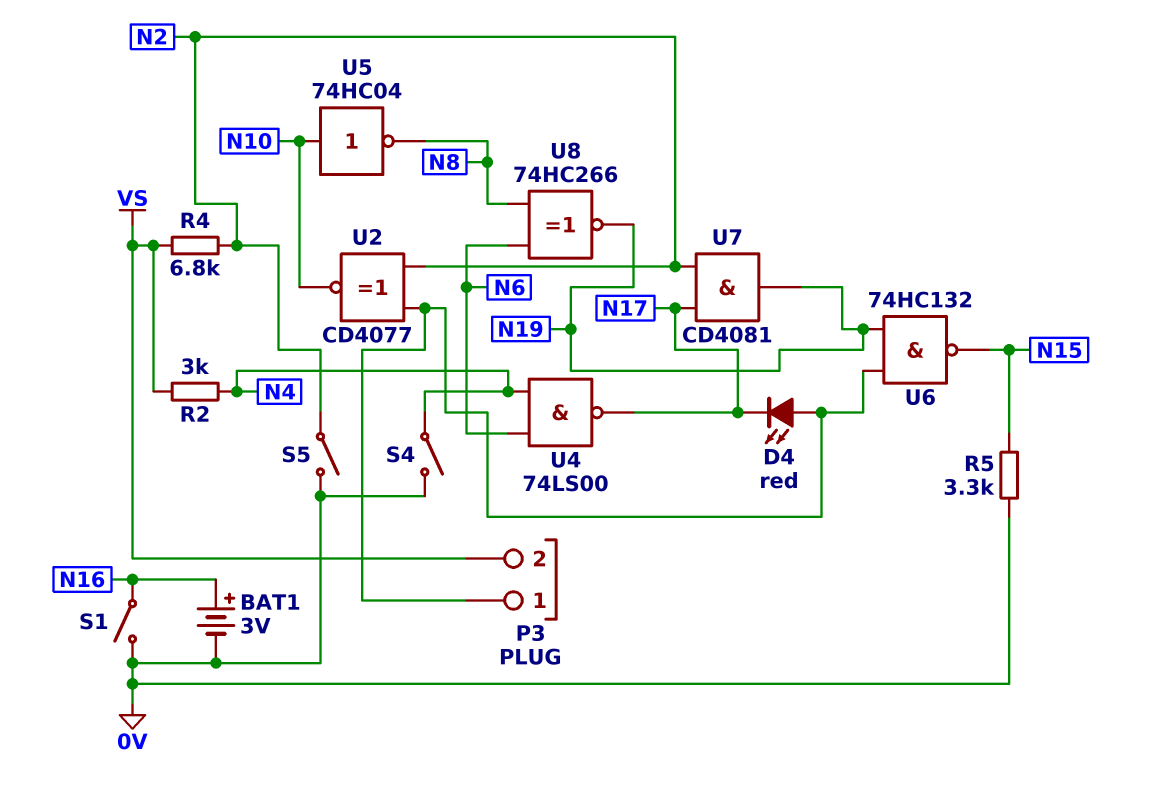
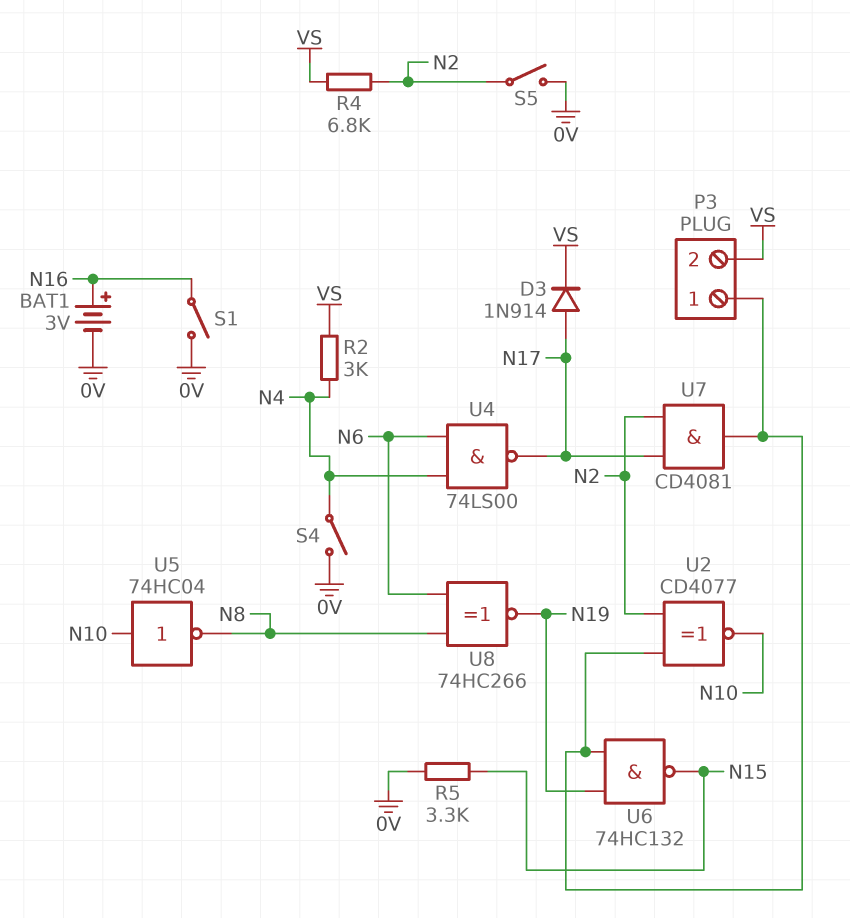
D3: none -> diode 1N914 (A N17, K VS)
D4: LED red (A P3/1, K N17) -> none
U7: AND CD4081 (in N2, in N17, out N19) -> AND CD4081 (in N2, in N17, out P3/1)

